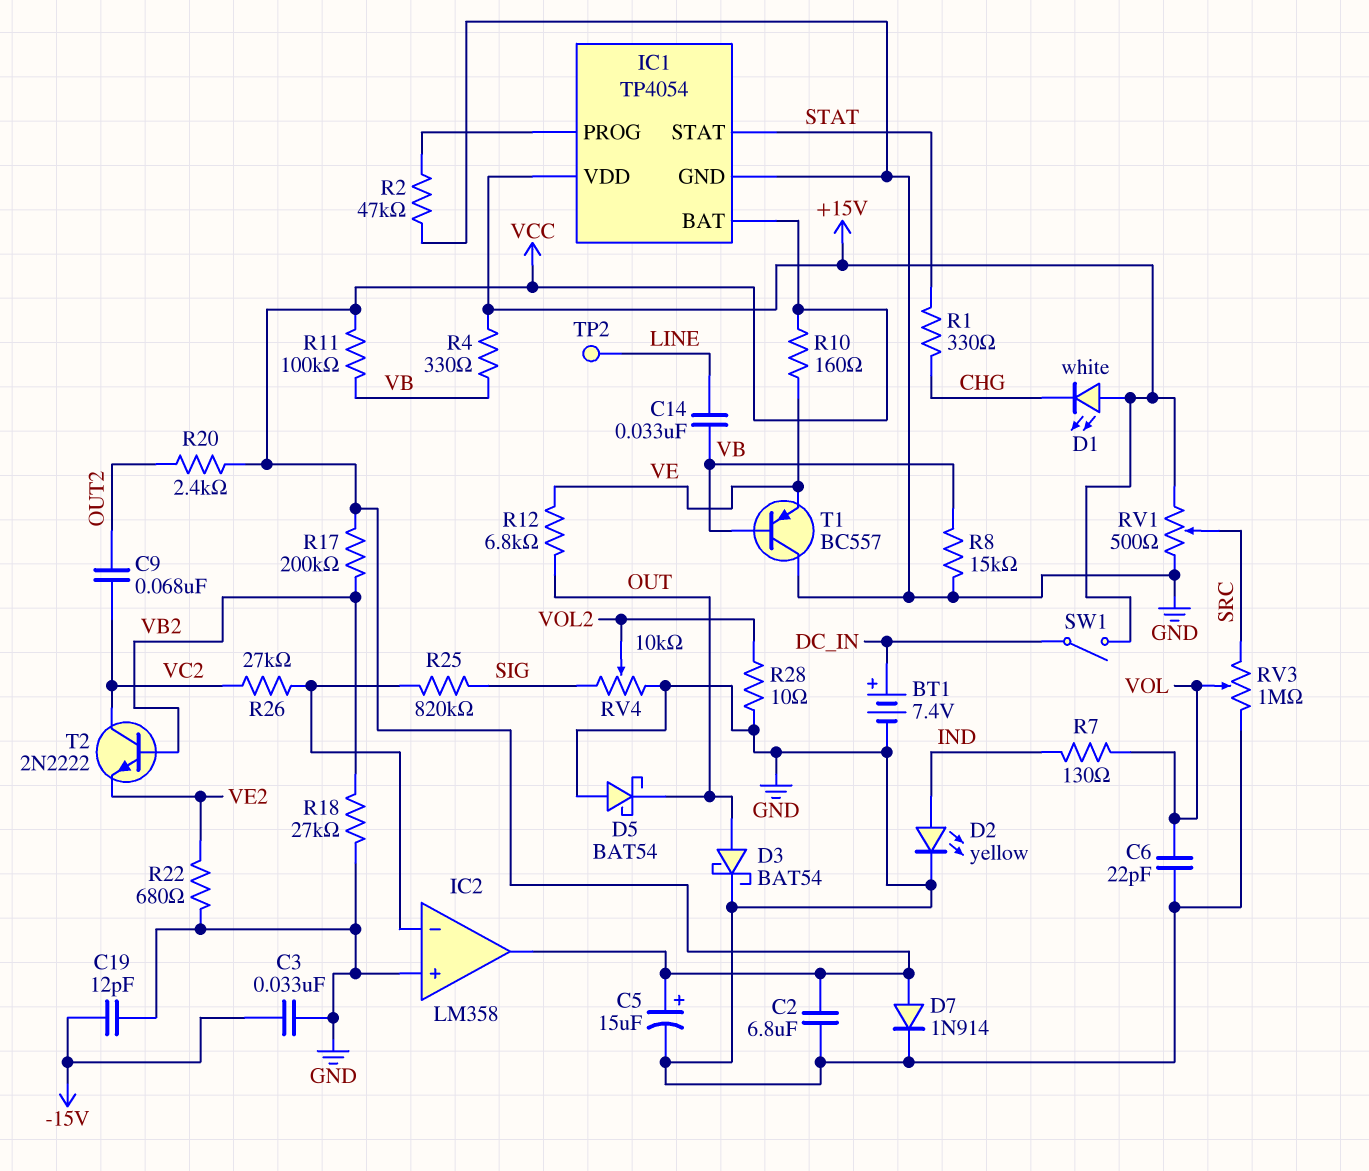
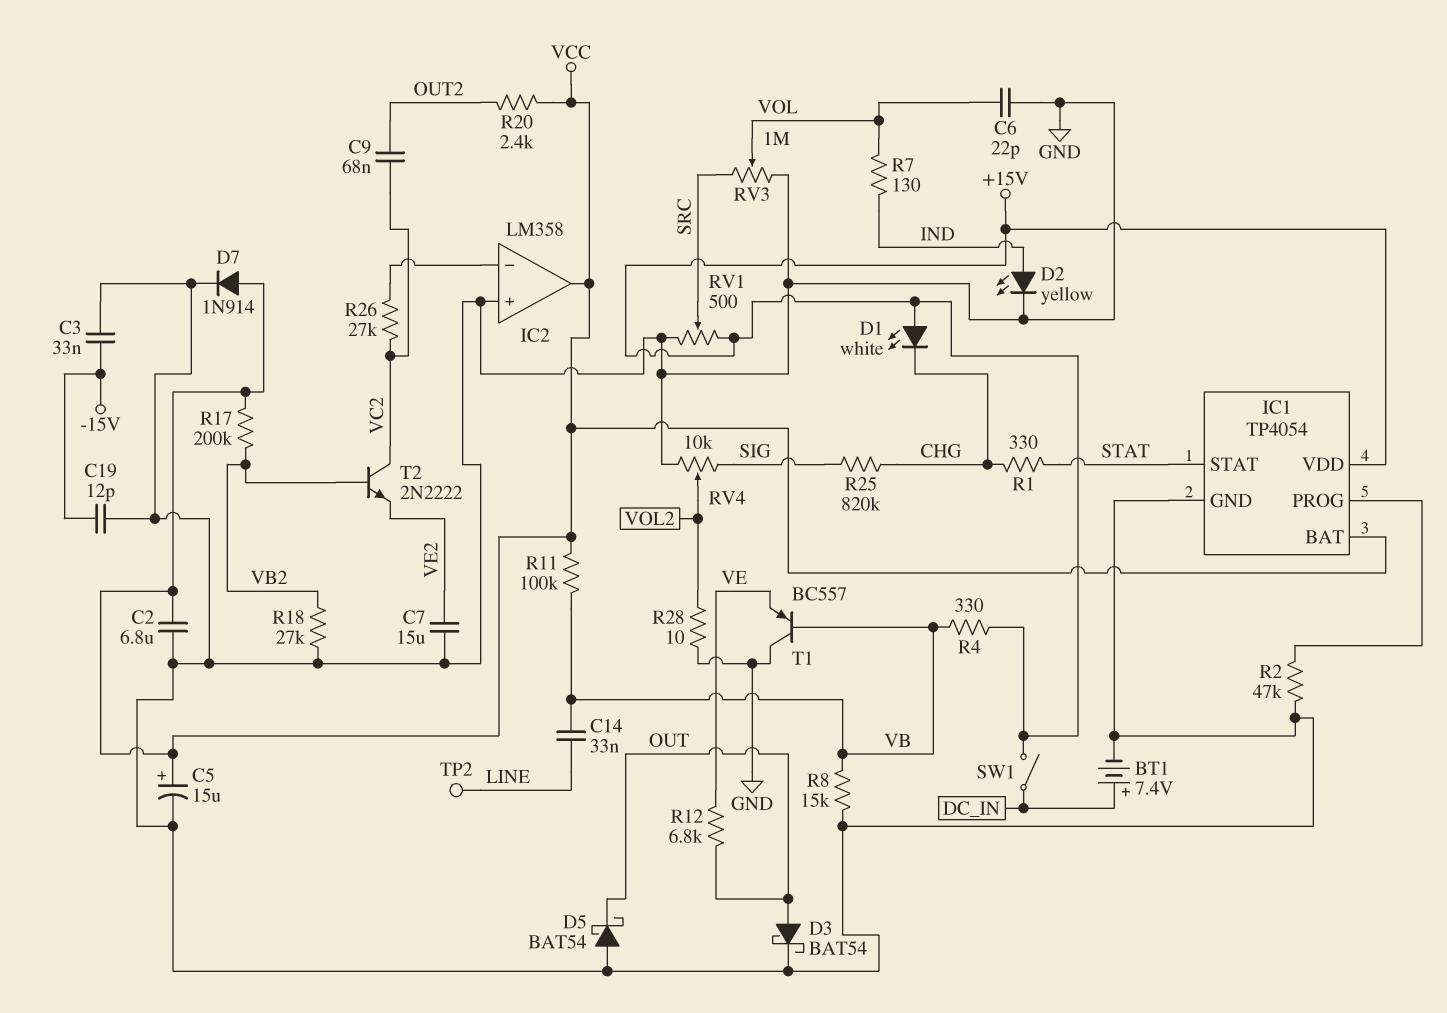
C7: none -> 15uF (GND, VE2)
R10: 160 (VCC, VE) -> none
R22: 680 (GND, VE2) -> none
R25: 820k (IC2/in-, SIG) -> 820k (CHG, SIG)

